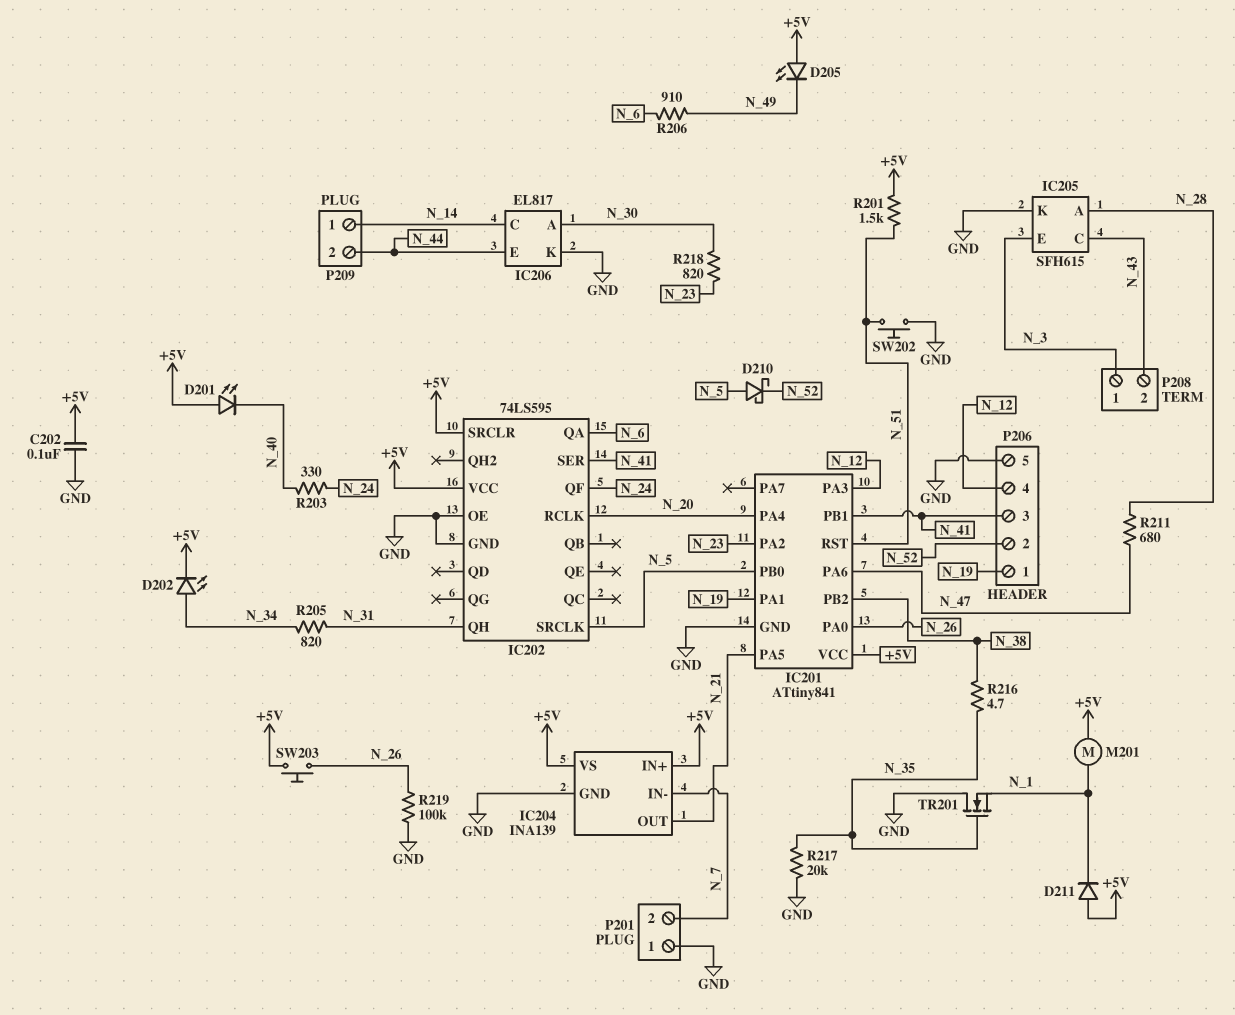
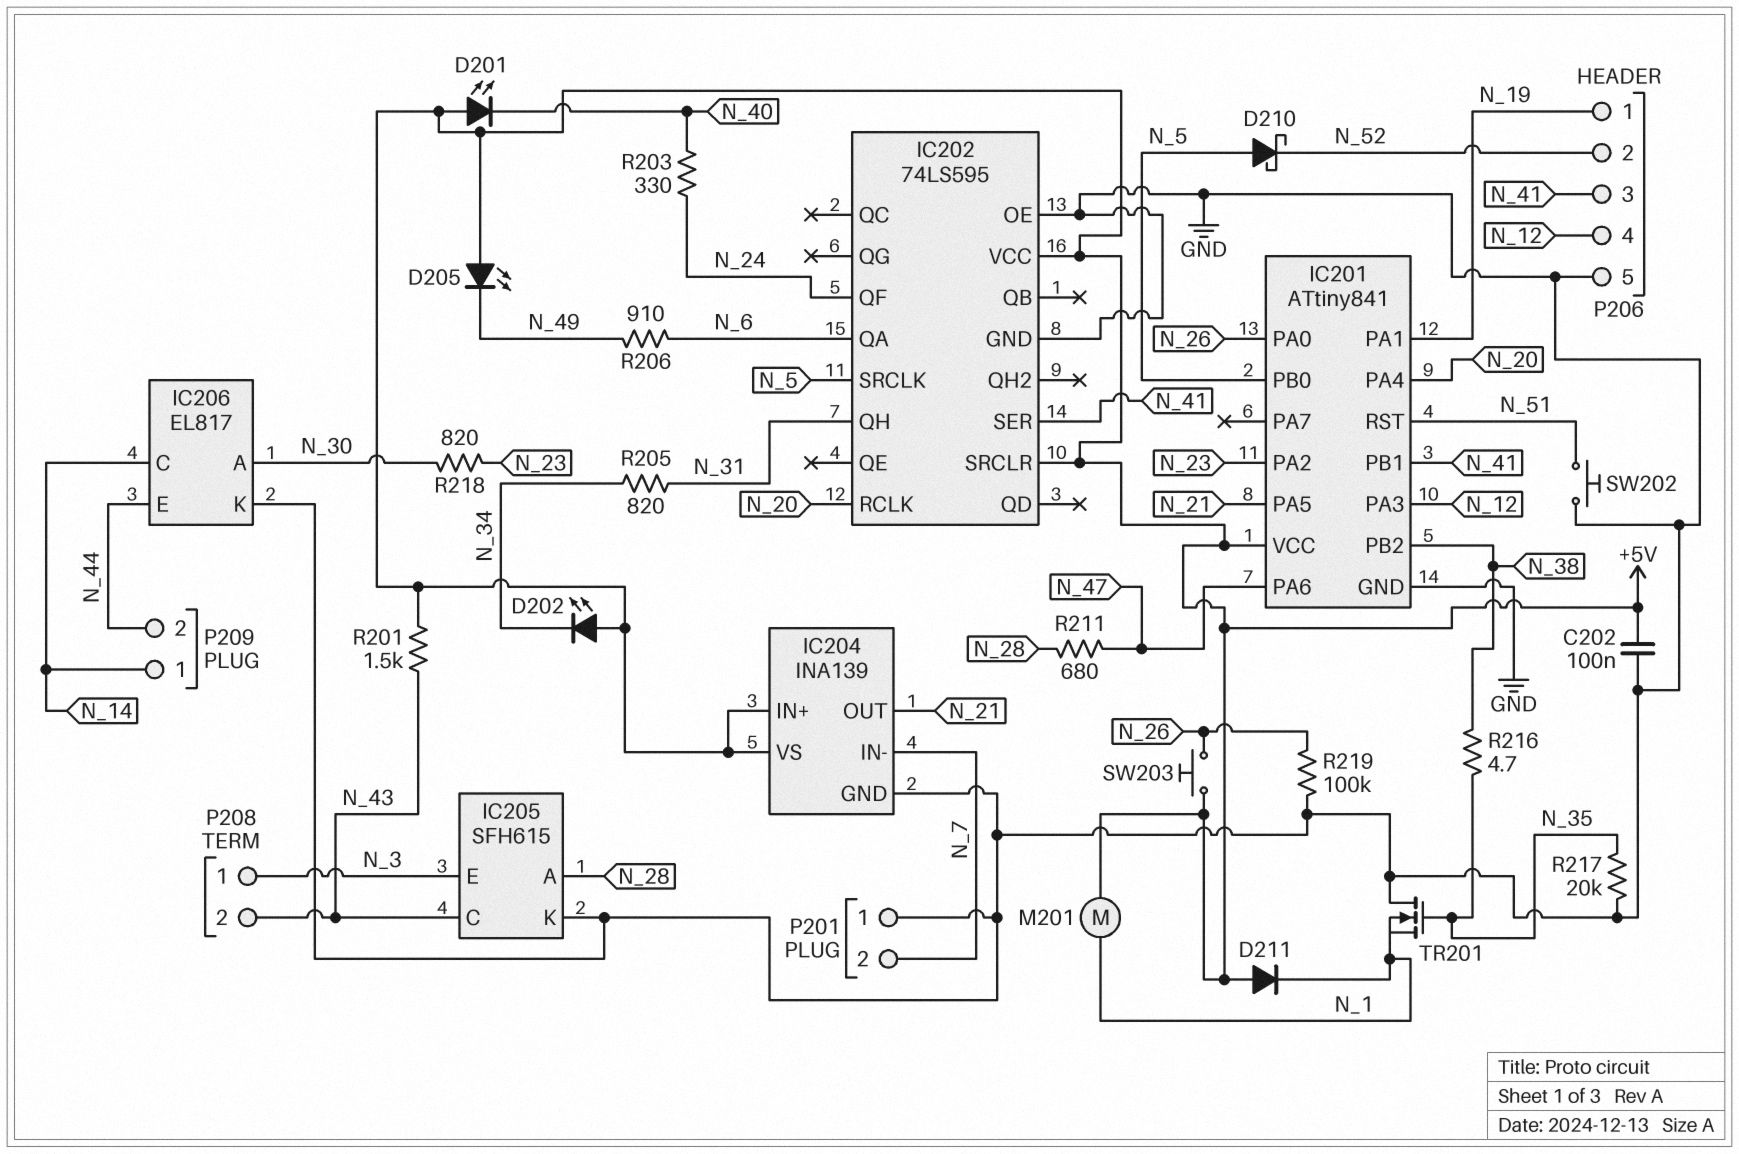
D202: LED (A N_34, K +5V) -> LED (A +5V, K N_34)
R201: 1.5k (+5V, N_51) -> 1.5k (+5V, N_43)

